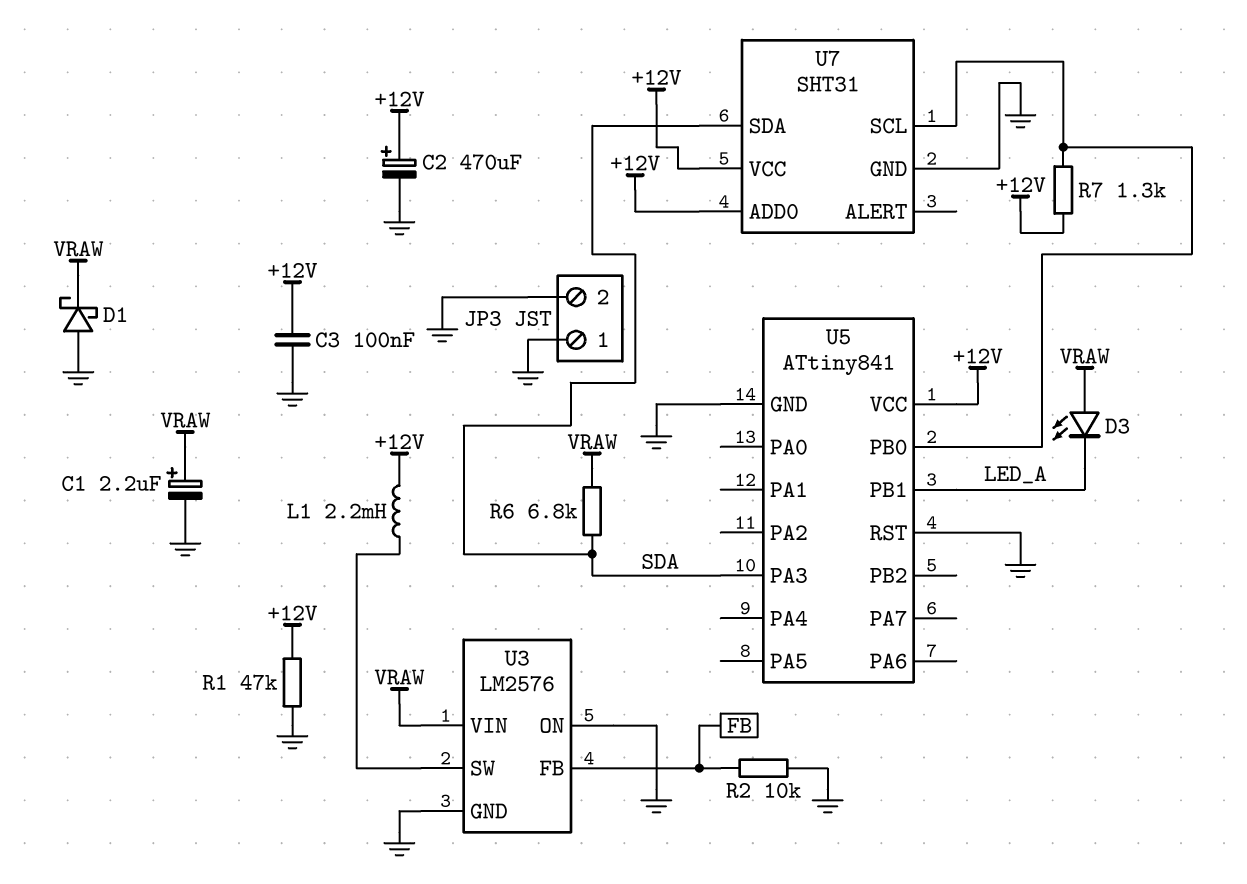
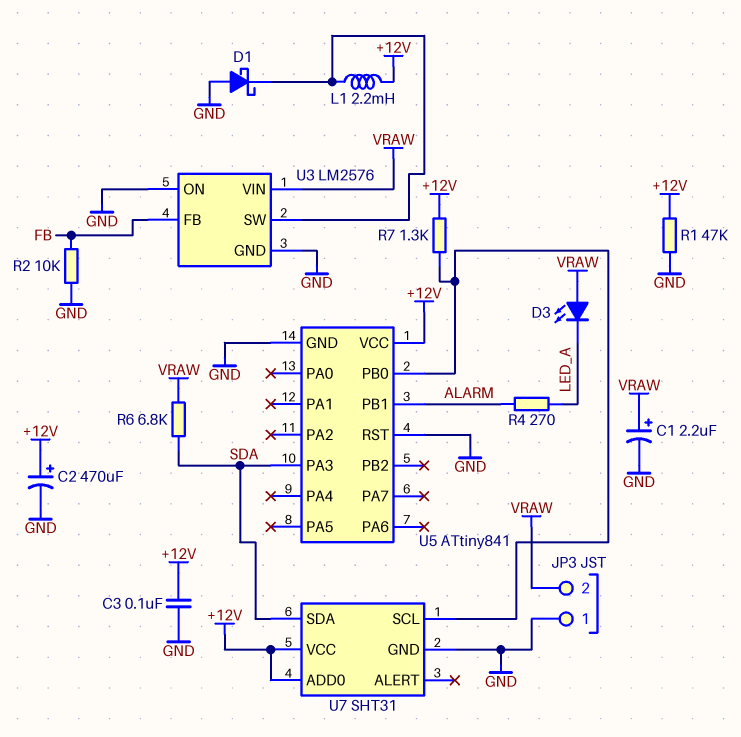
D1: schottky (A GND, K VRAW) -> schottky (A GND, K U3/SW)
JP3 pin 2: GND -> VRAW
R4: none -> 270 (ALARM, LED_A)
U5 pin PB1: LED_A -> ALARM

